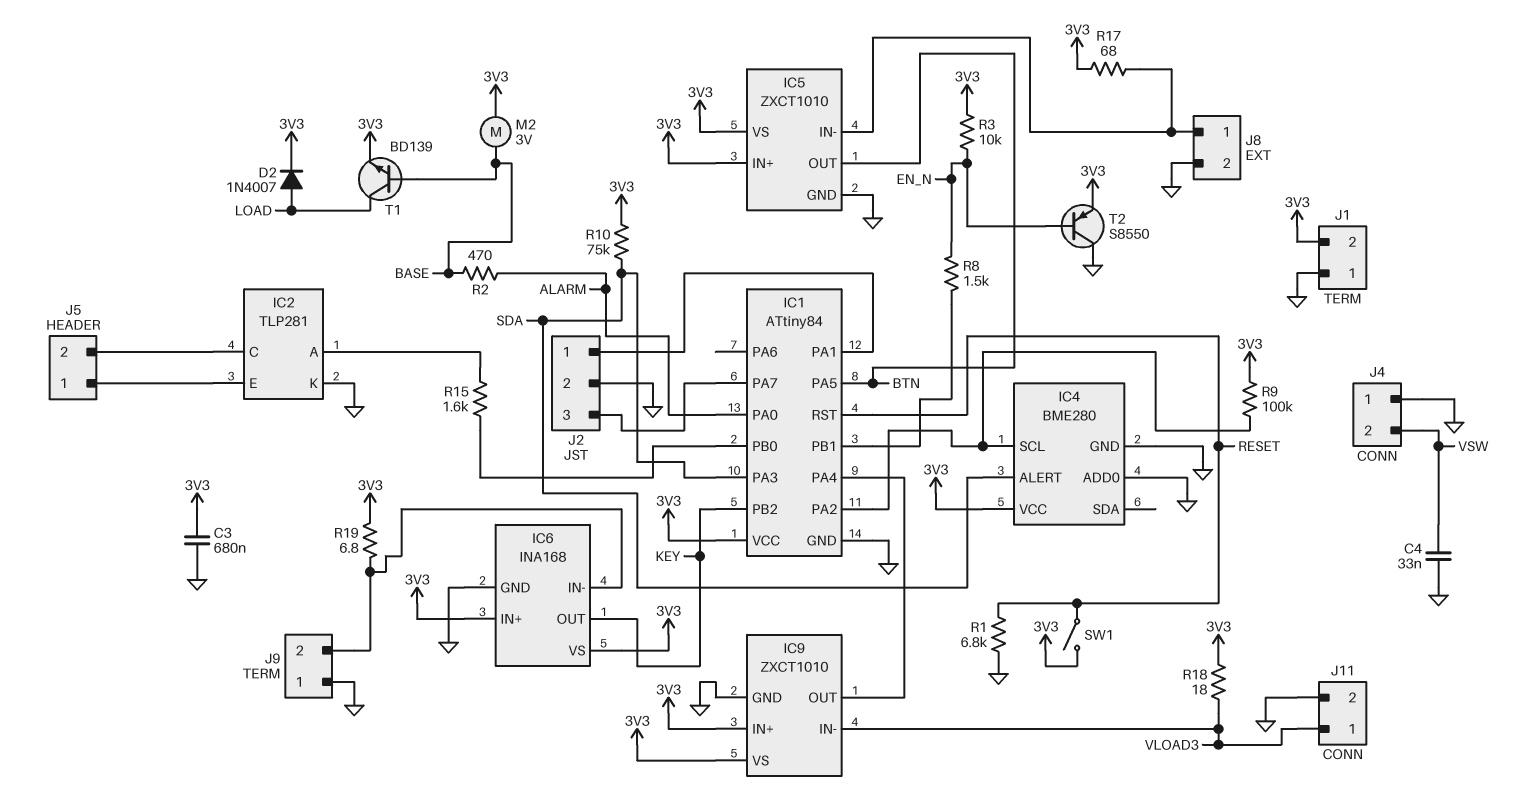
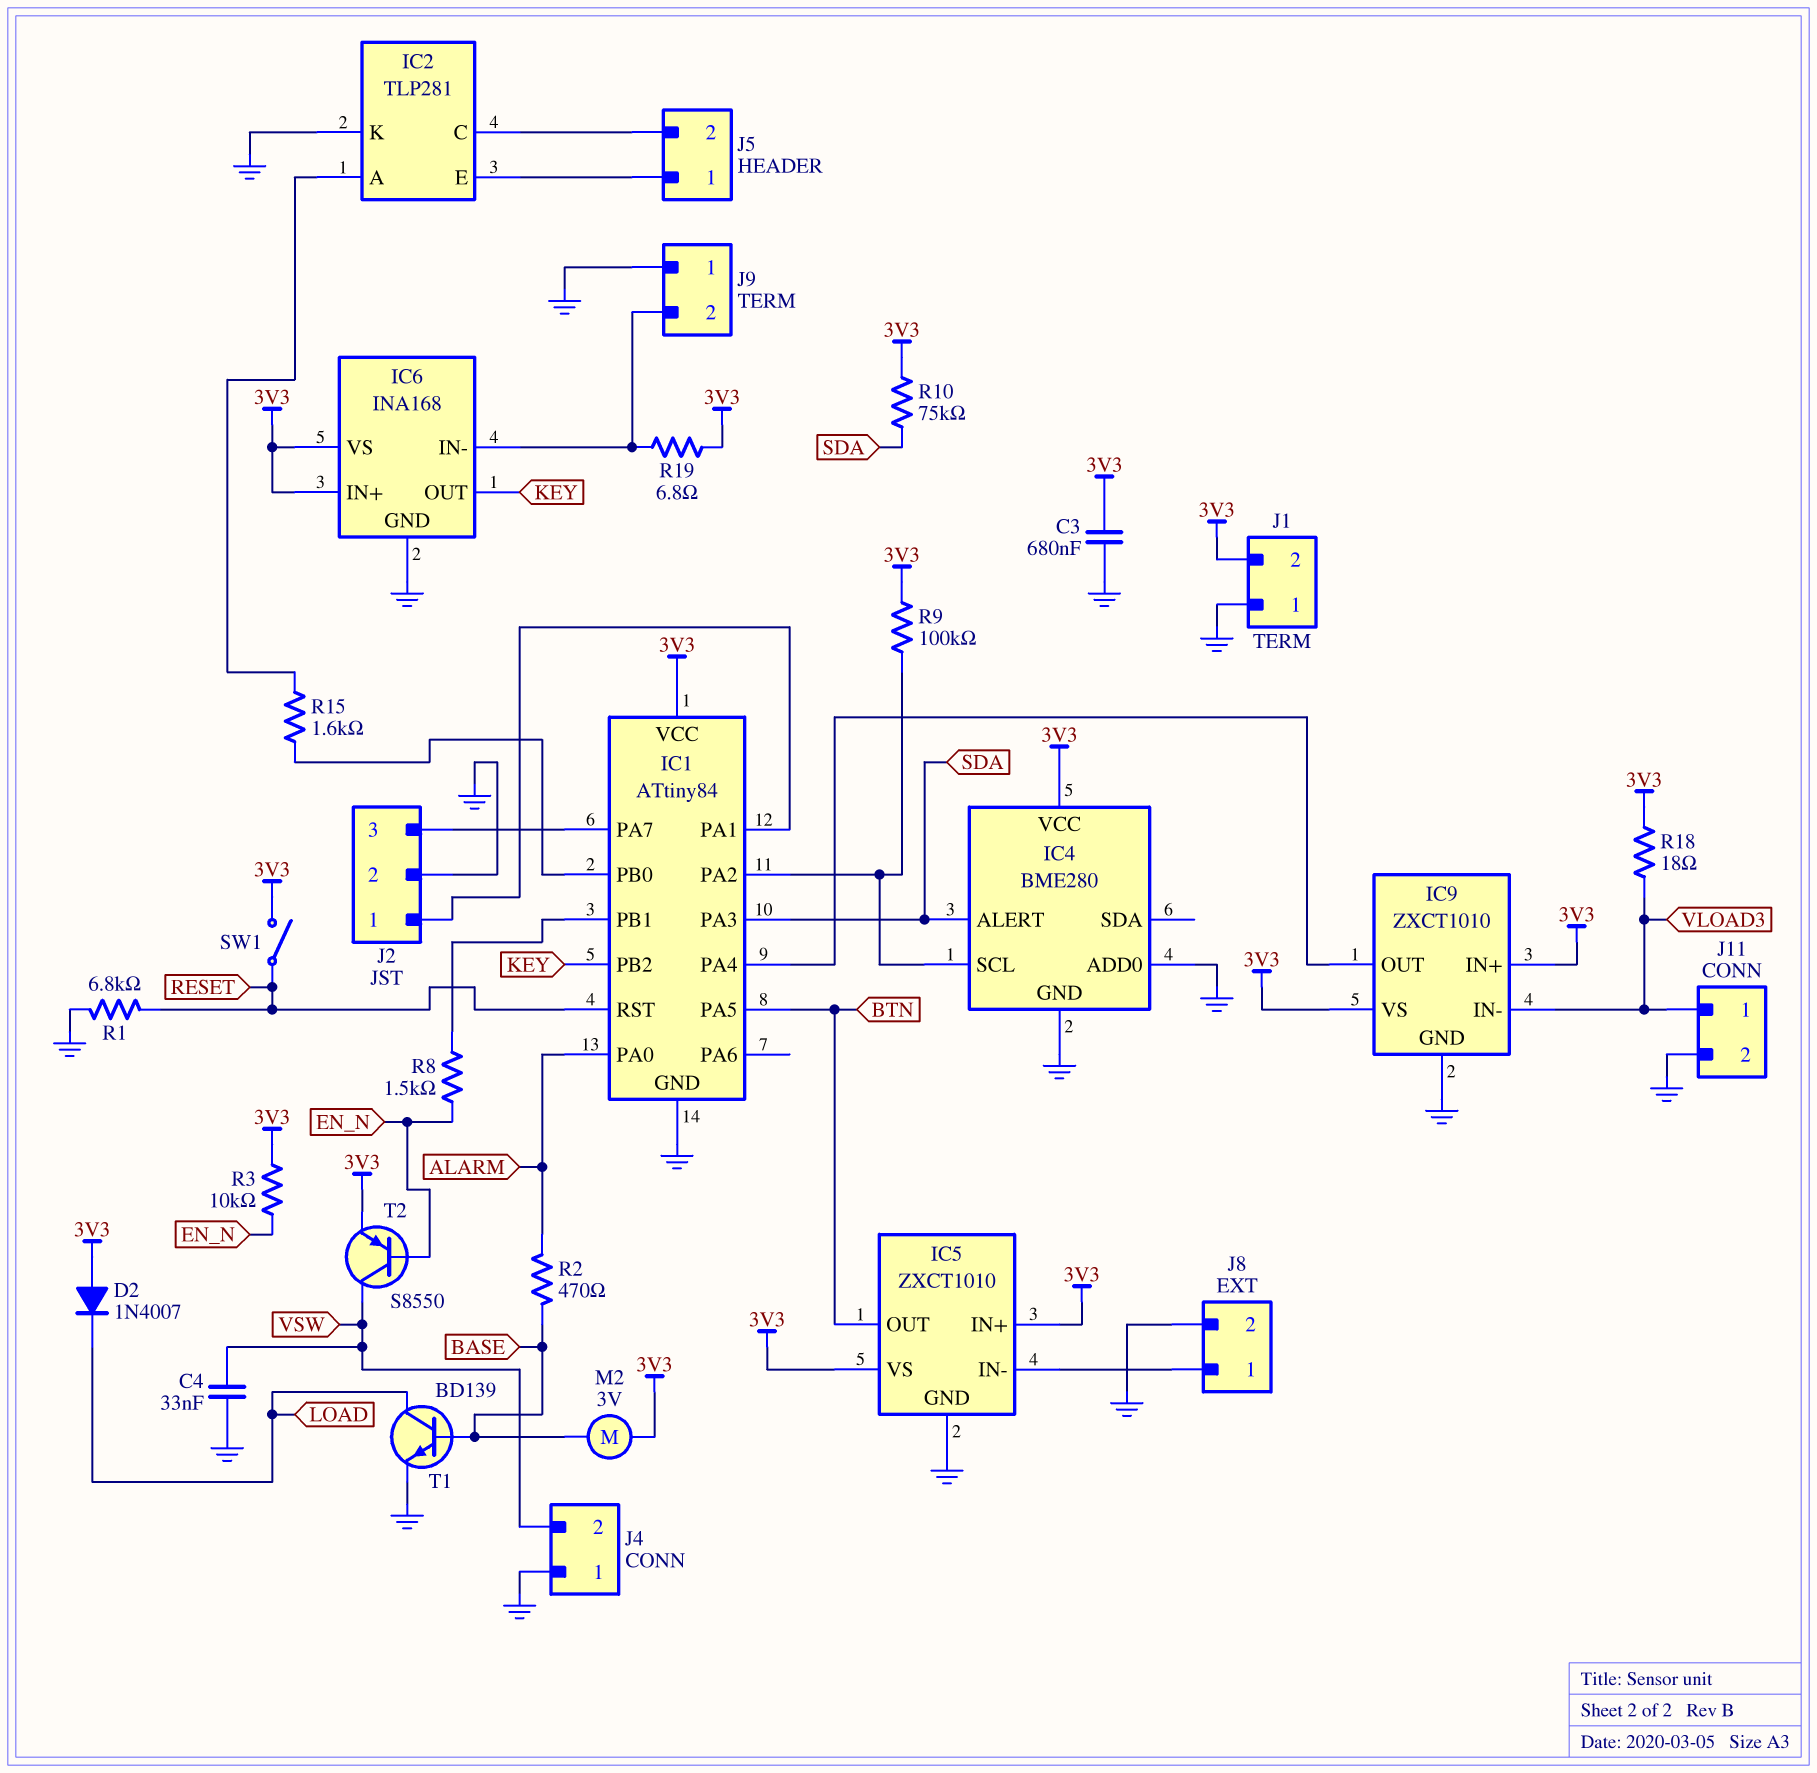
D2: diode 1N4007 (A LOAD, K 3V3) -> diode 1N4007 (A 3V3, K LOAD)
R17: 68 (3V3, IC5/IN-) -> none
T1: NPN BD139 (B BASE, C LOAD, E 3V3) -> NPN BD139 (B BASE, C LOAD, E GND)
T2: PNP S8550 (B EN_N, C GND, E 3V3) -> PNP S8550 (B EN_N, C VSW, E 3V3)

